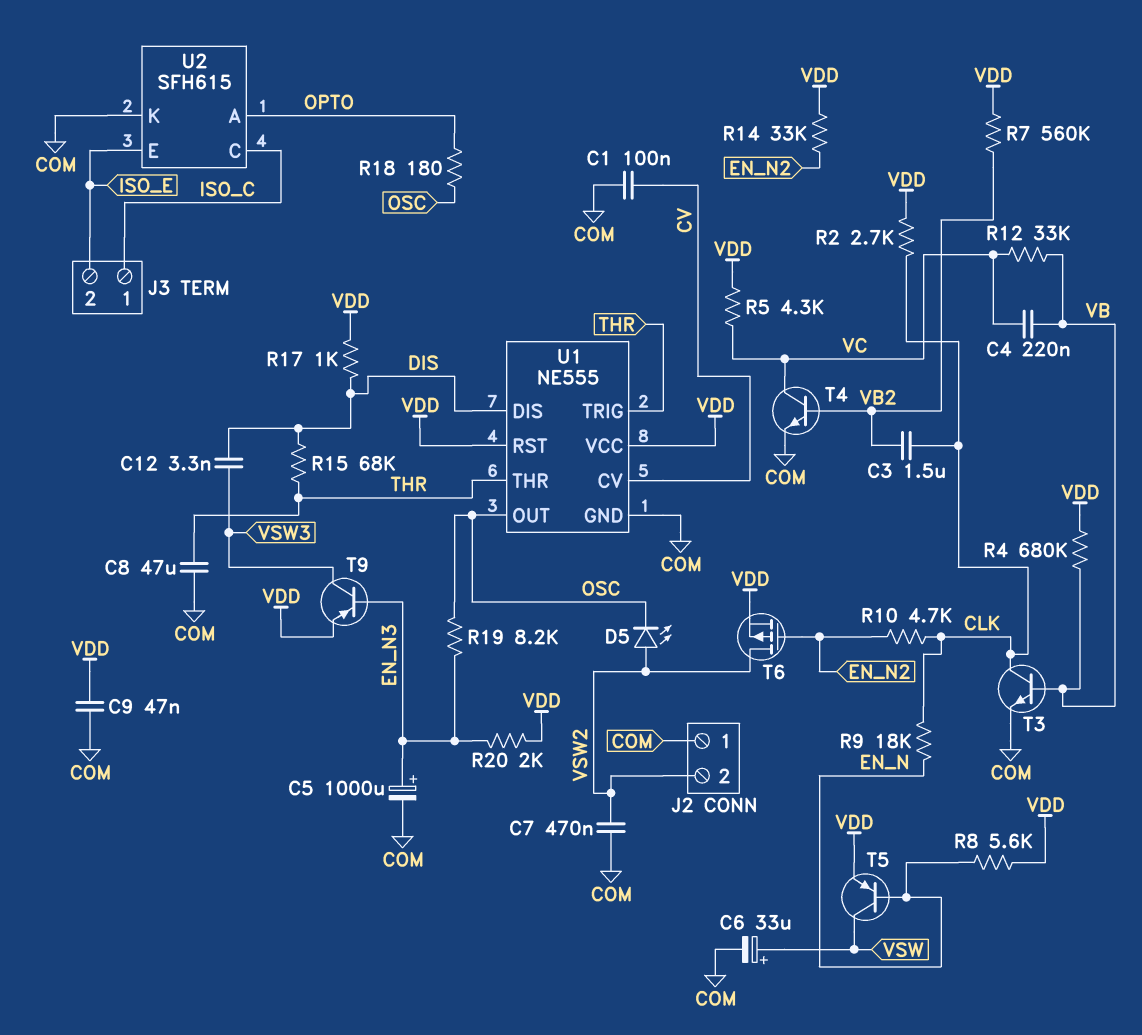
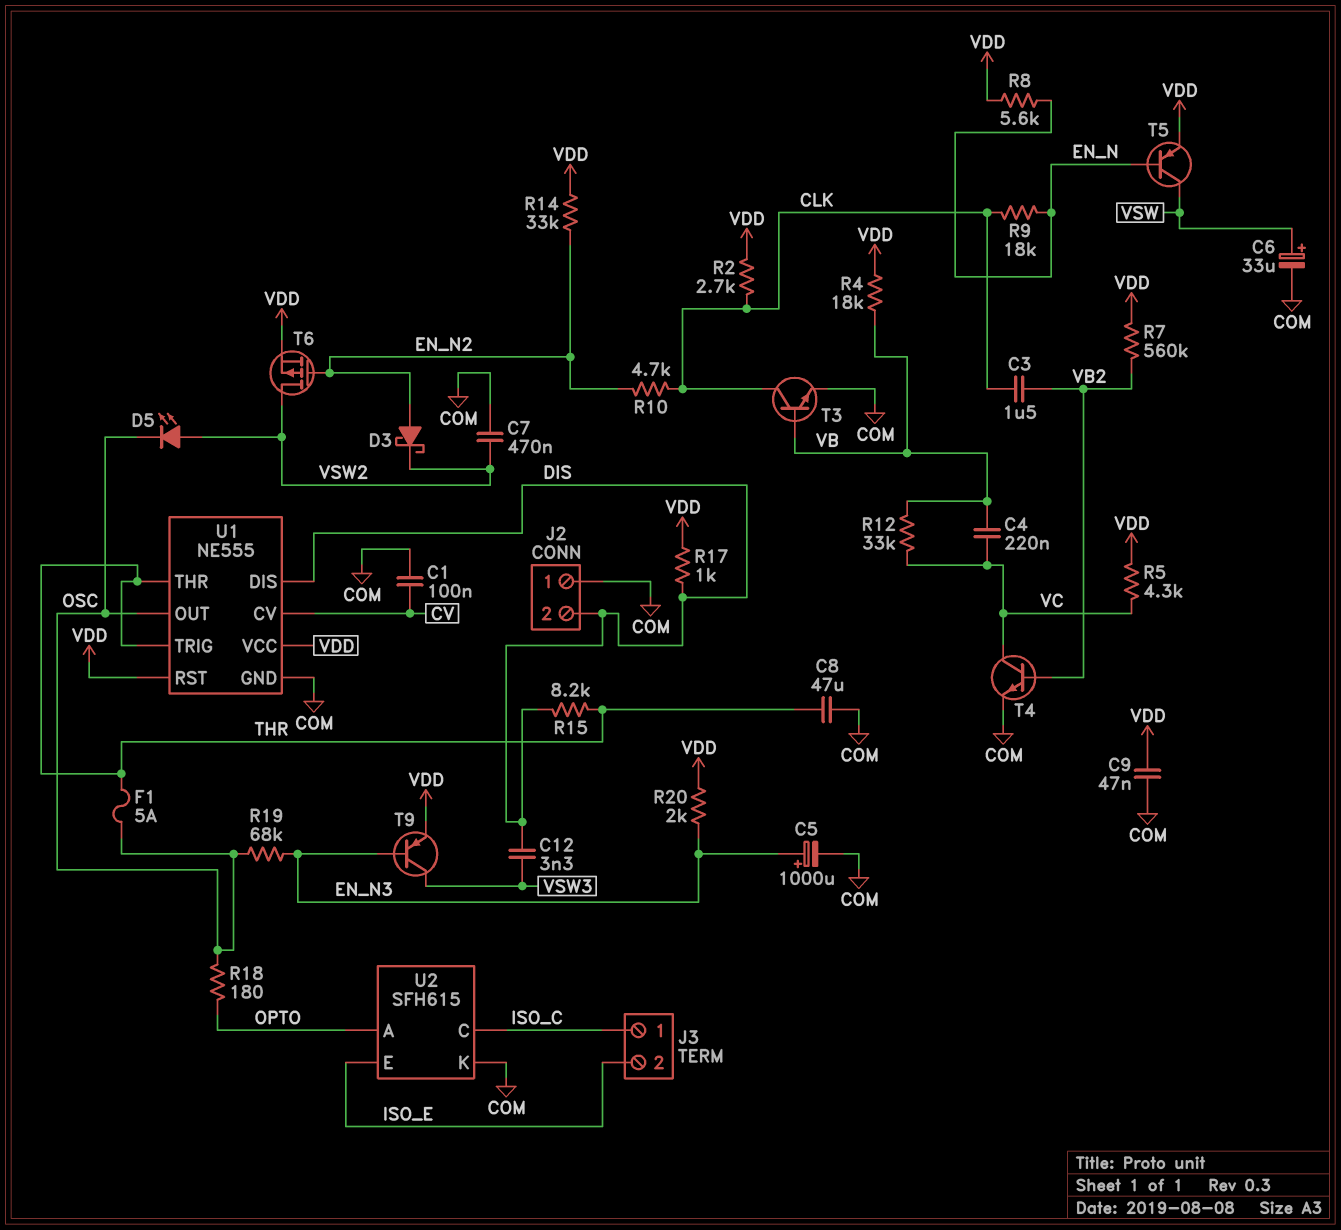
D3: none -> schottky (A EN_N2, K VSW2)
F1: none -> 5A (OSC, THR)
J2 pin 2: VSW2 -> DIS
R4: 680k (VB, VDD) -> 18k (VB, VDD)
R15: 68k (DIS, THR) -> 8.2k (DIS, THR)
R19: 8.2k (EN_N3, OSC) -> 68k (EN_N3, OSC)

